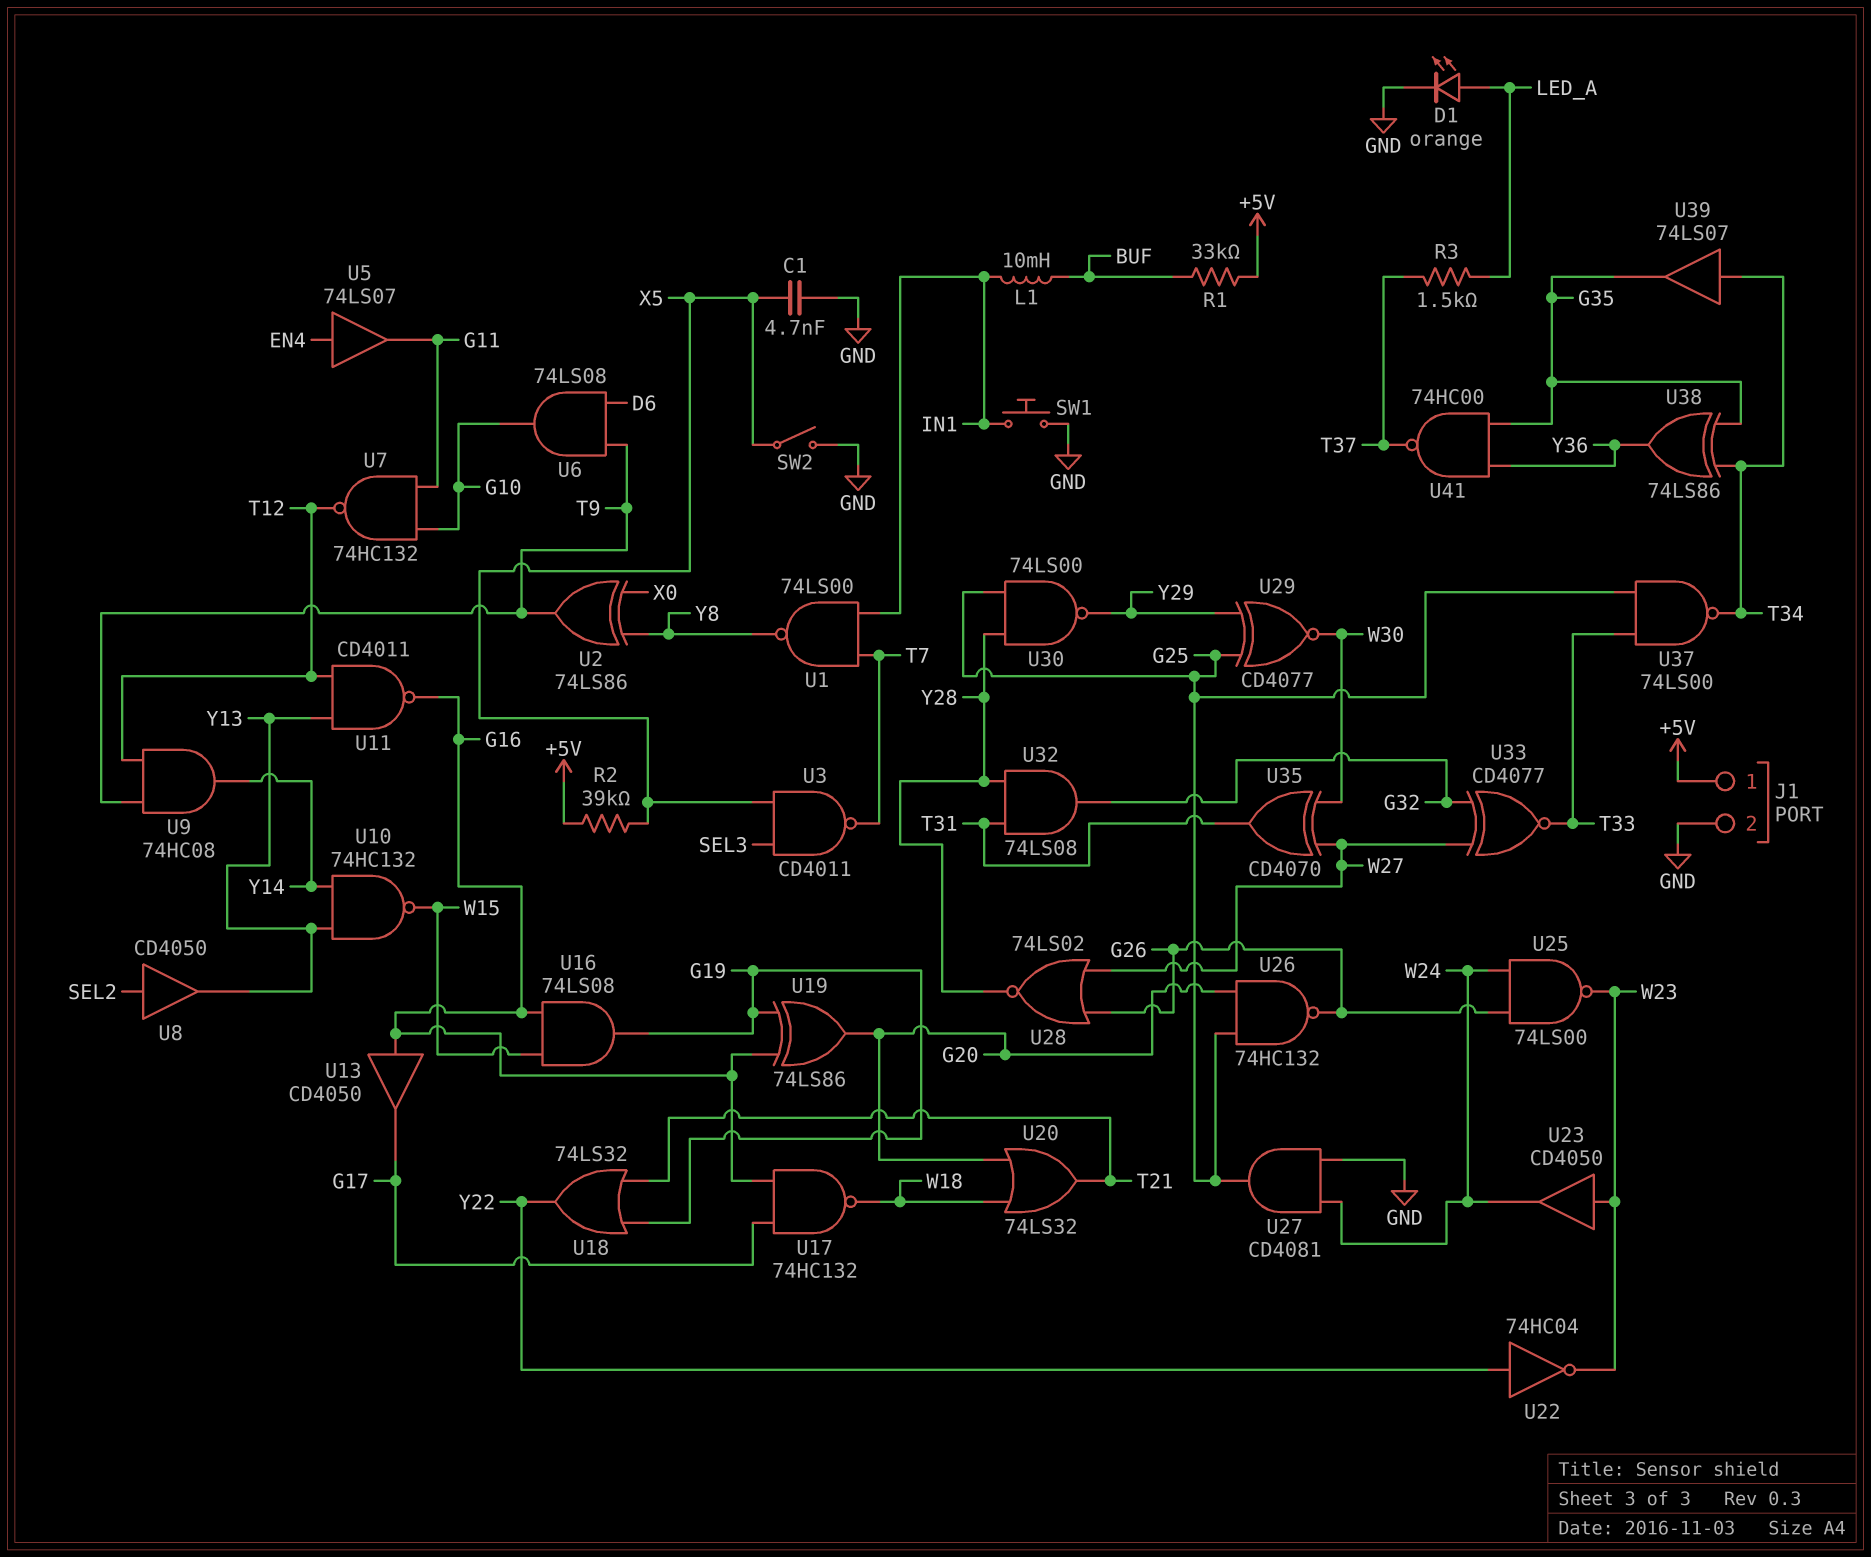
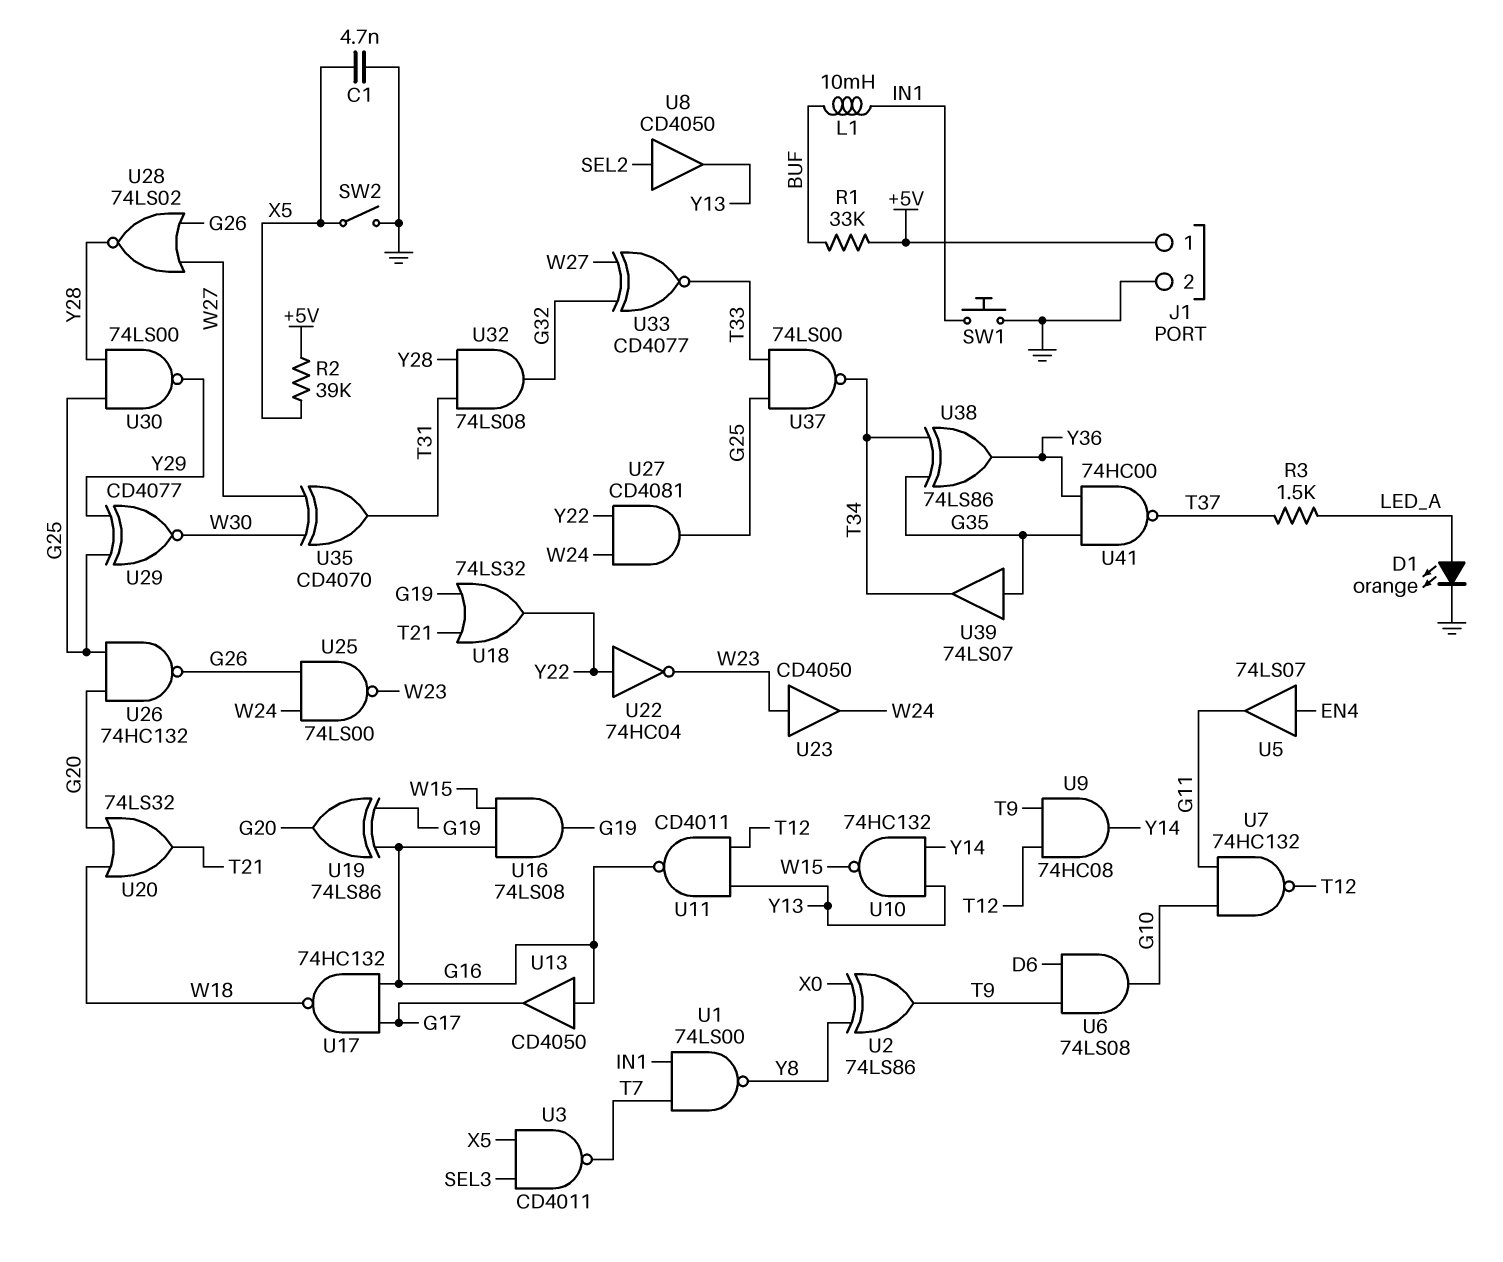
U27: AND CD4081 (in GND, in W24, out G25) -> AND CD4081 (in W24, in Y22, out G25)
U39: buffer 74LS07 (in T34, out G35) -> buffer 74LS07 (in G35, out T34)

